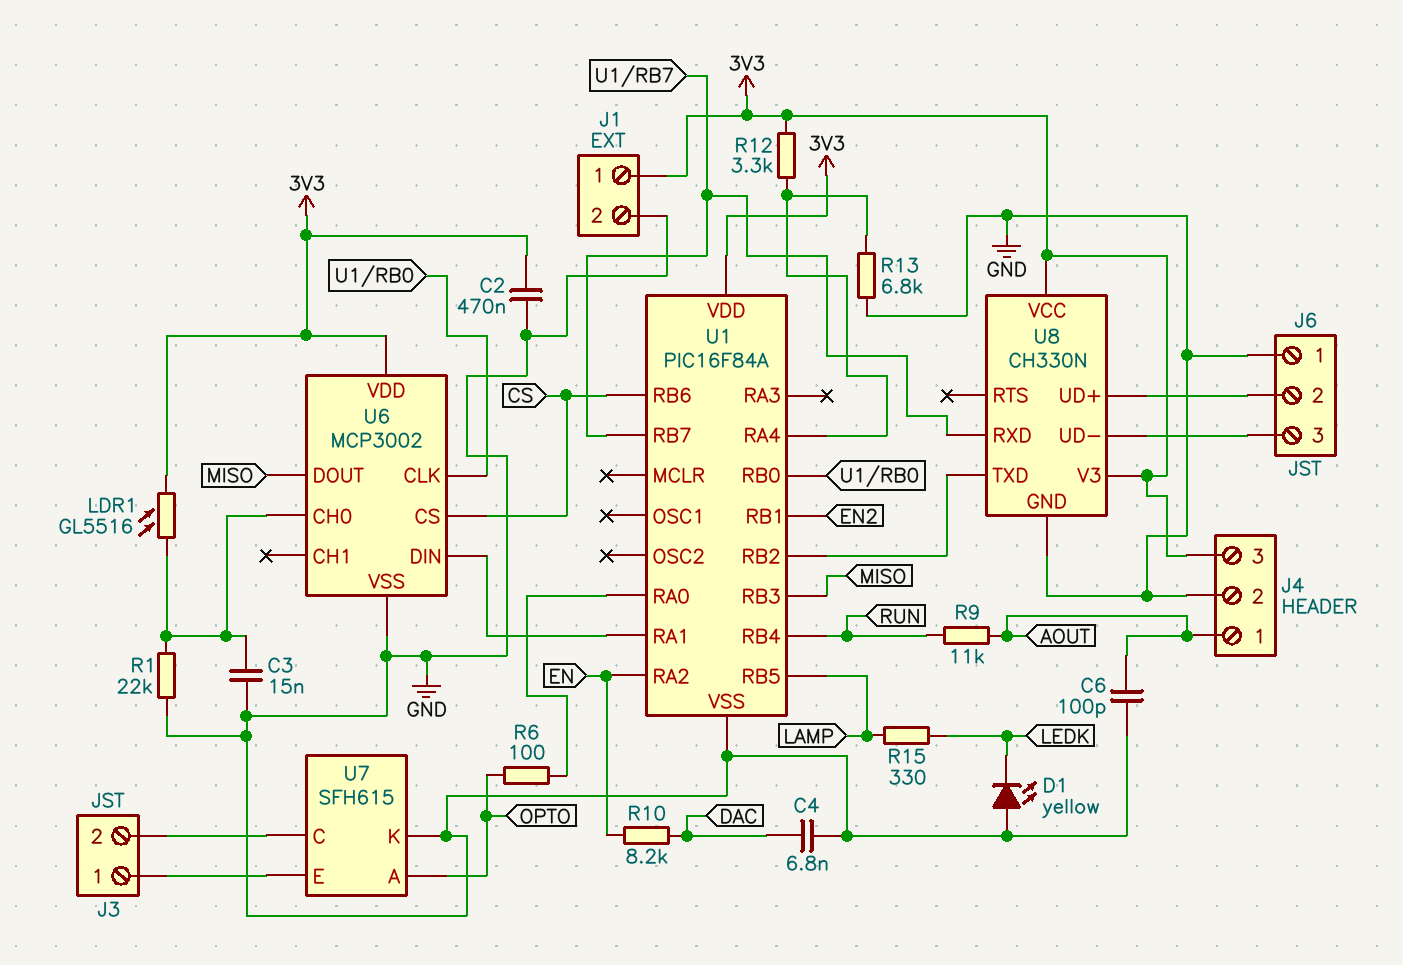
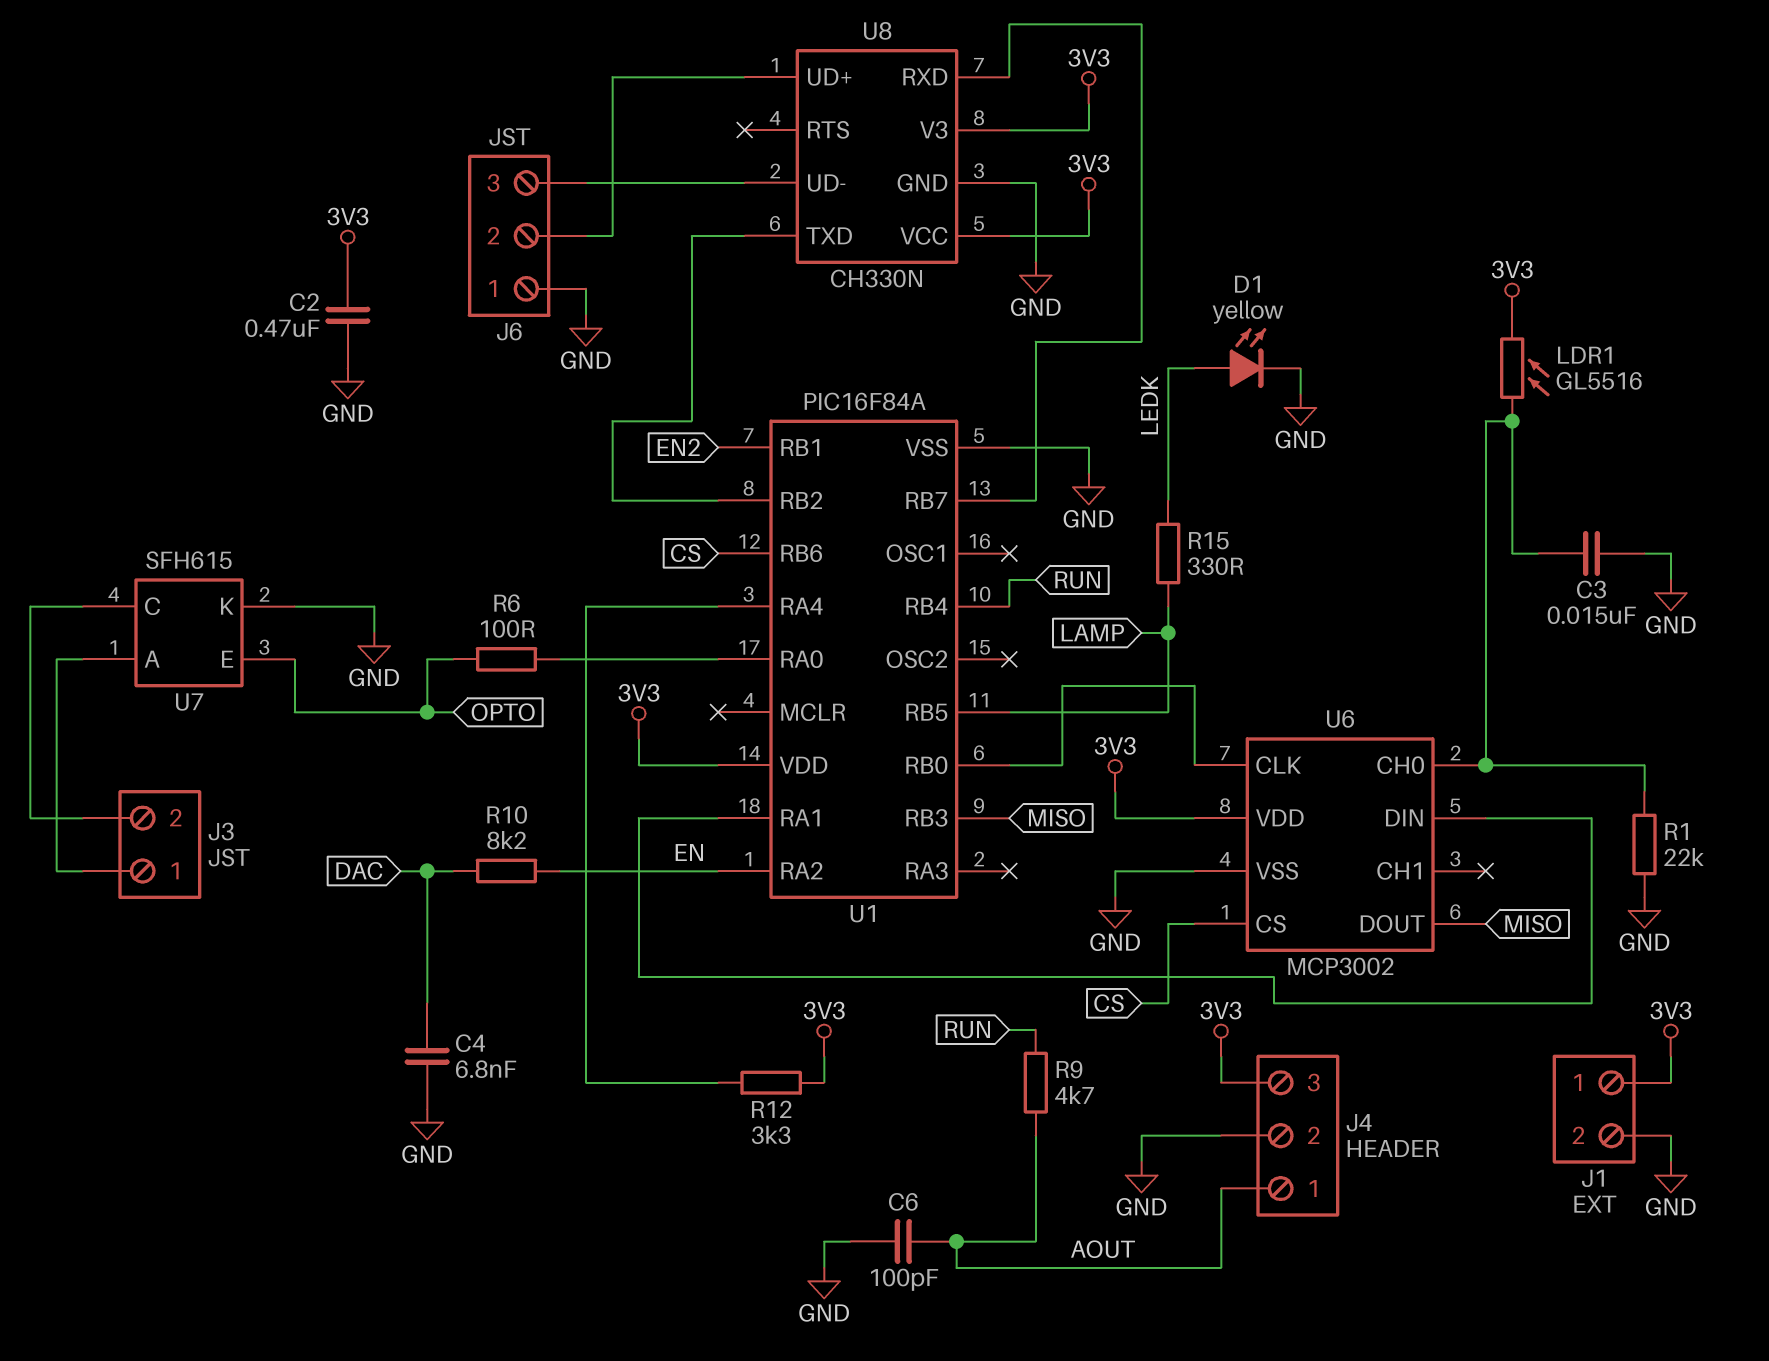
D1: LED yellow (A GND, K LEDK) -> LED yellow (A LEDK, K GND)
R9: 11k (AOUT, RUN) -> 4.7k (AOUT, RUN)
R13: 6.8k (GND, U1/RA4) -> none
U7 pin A: OPTO -> J3/1
U7 pin E: J3/1 -> OPTO

